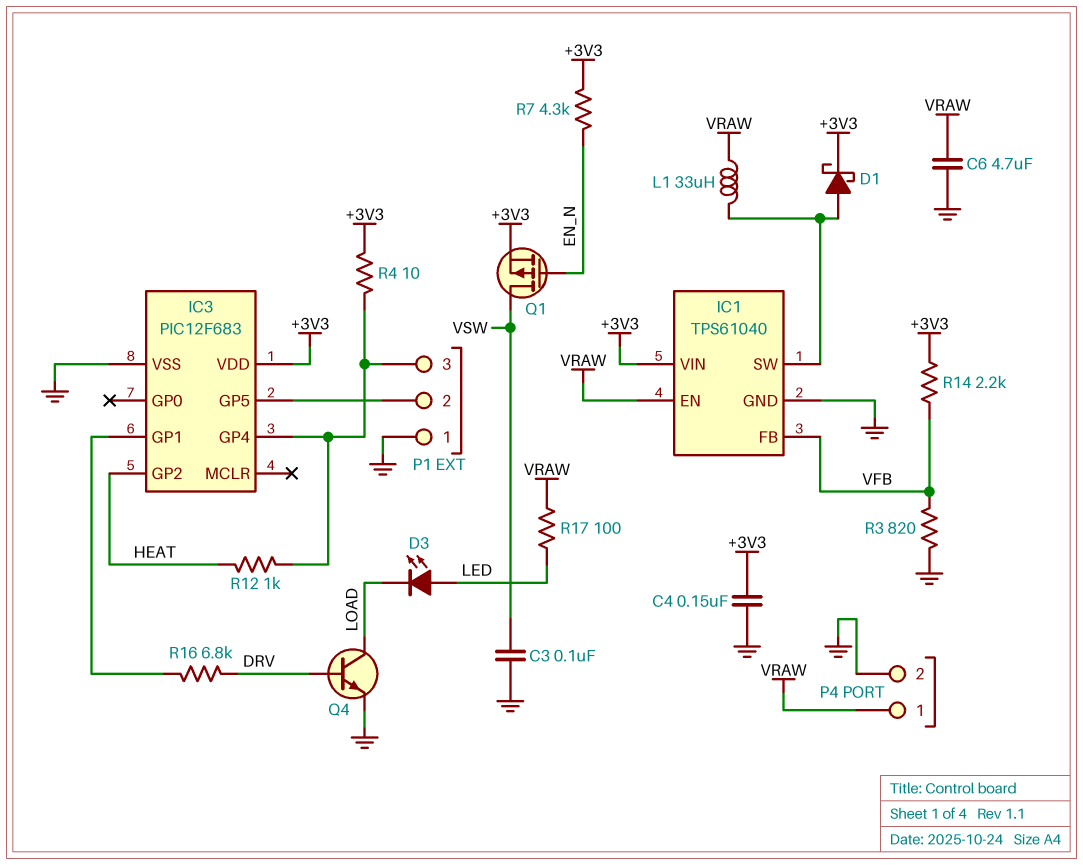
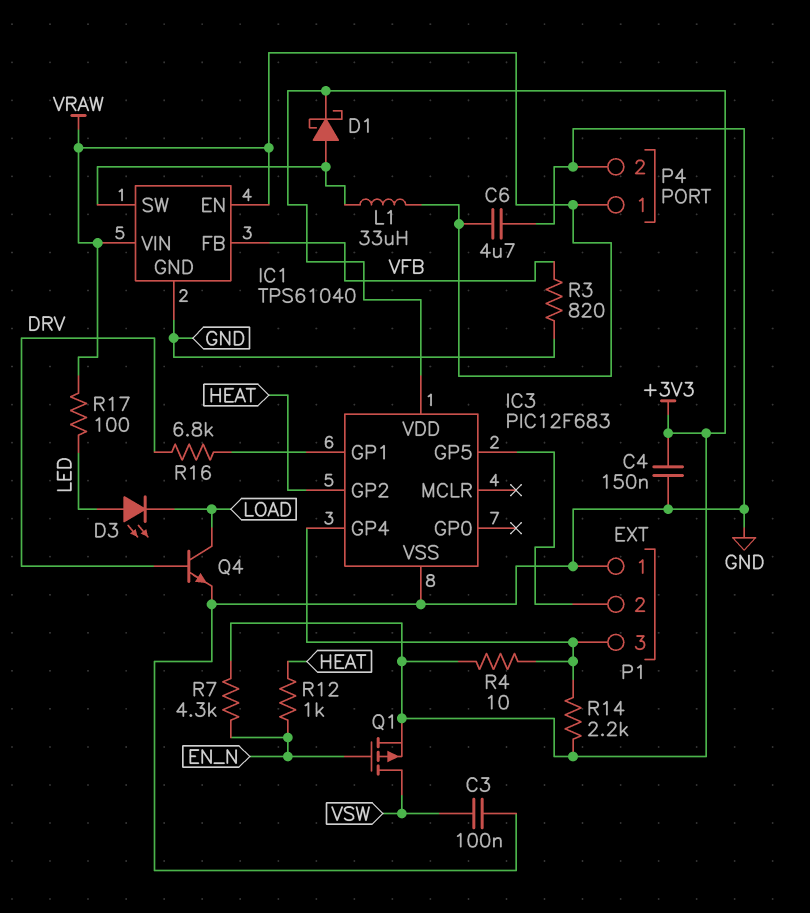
IC1 pin VIN: +3V3 -> VRAW
R12: 1k (HEAT, IC3/GP4) -> 1k (EN_N, HEAT)
R14: 2.2k (+3V3, VFB) -> 2.2k (+3V3, IC3/GP4)

